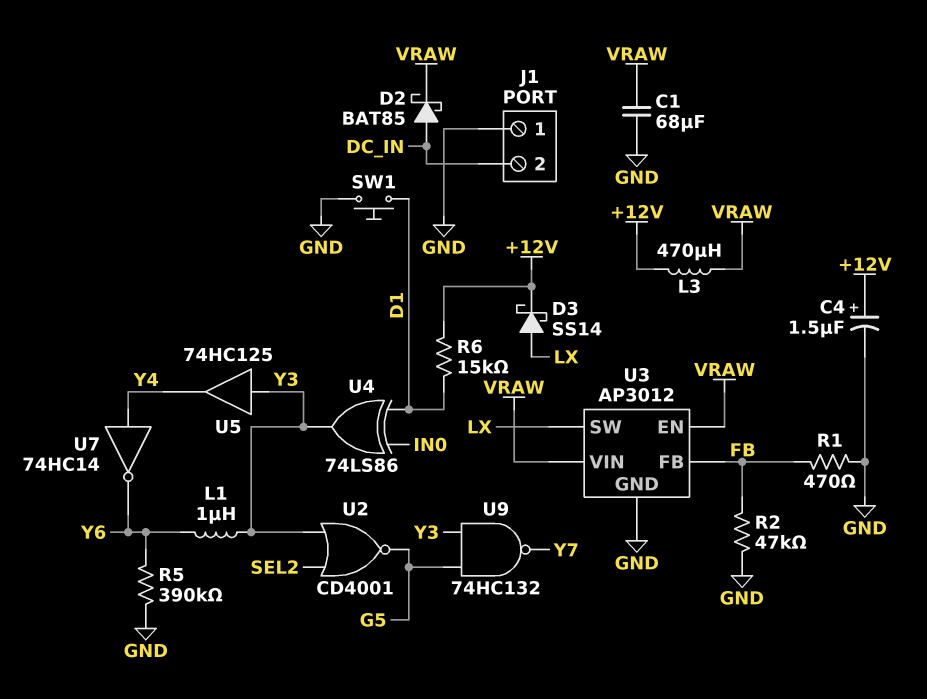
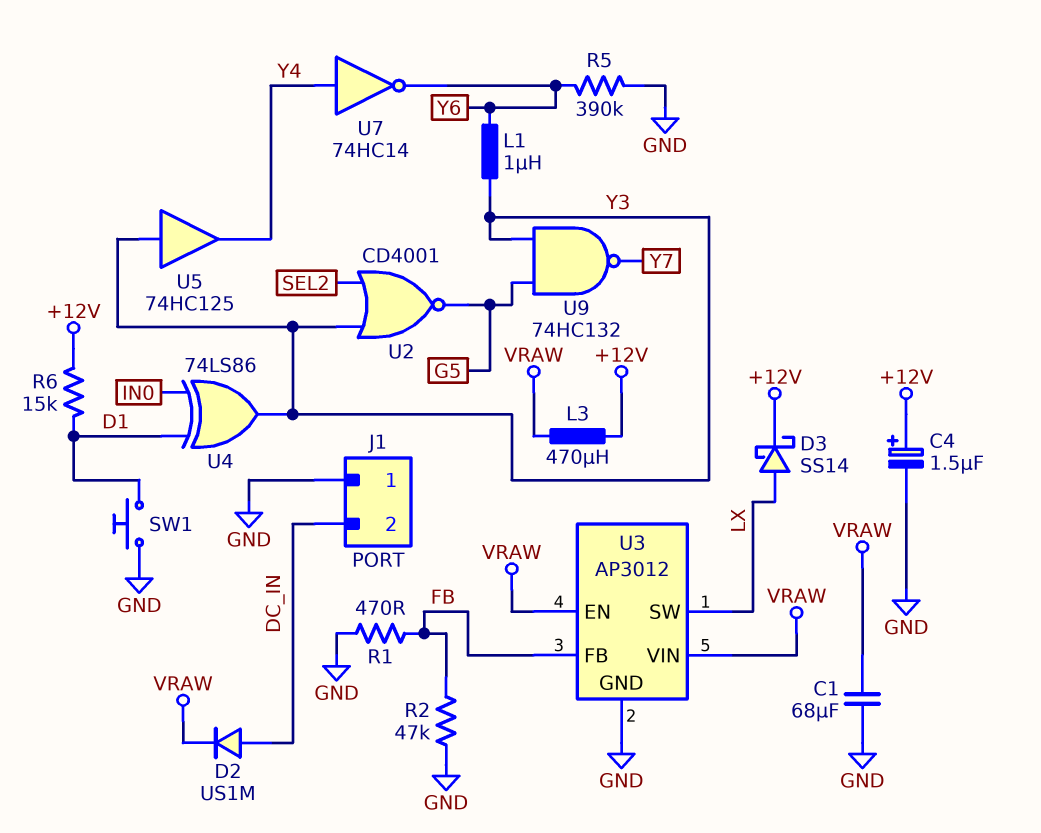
D2: schottky BAT85 (A DC_IN, K VRAW) -> diode US1M (A DC_IN, K VRAW)

